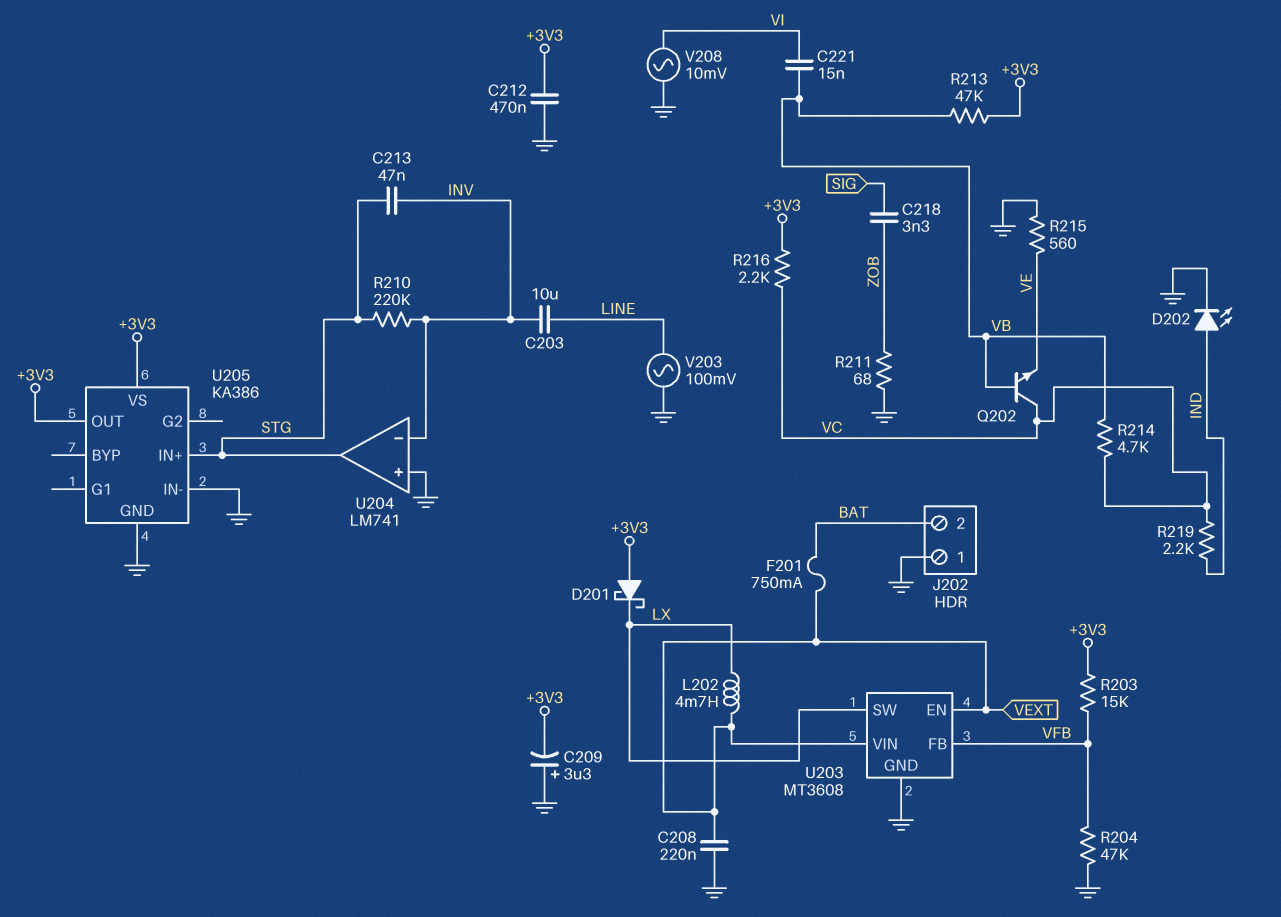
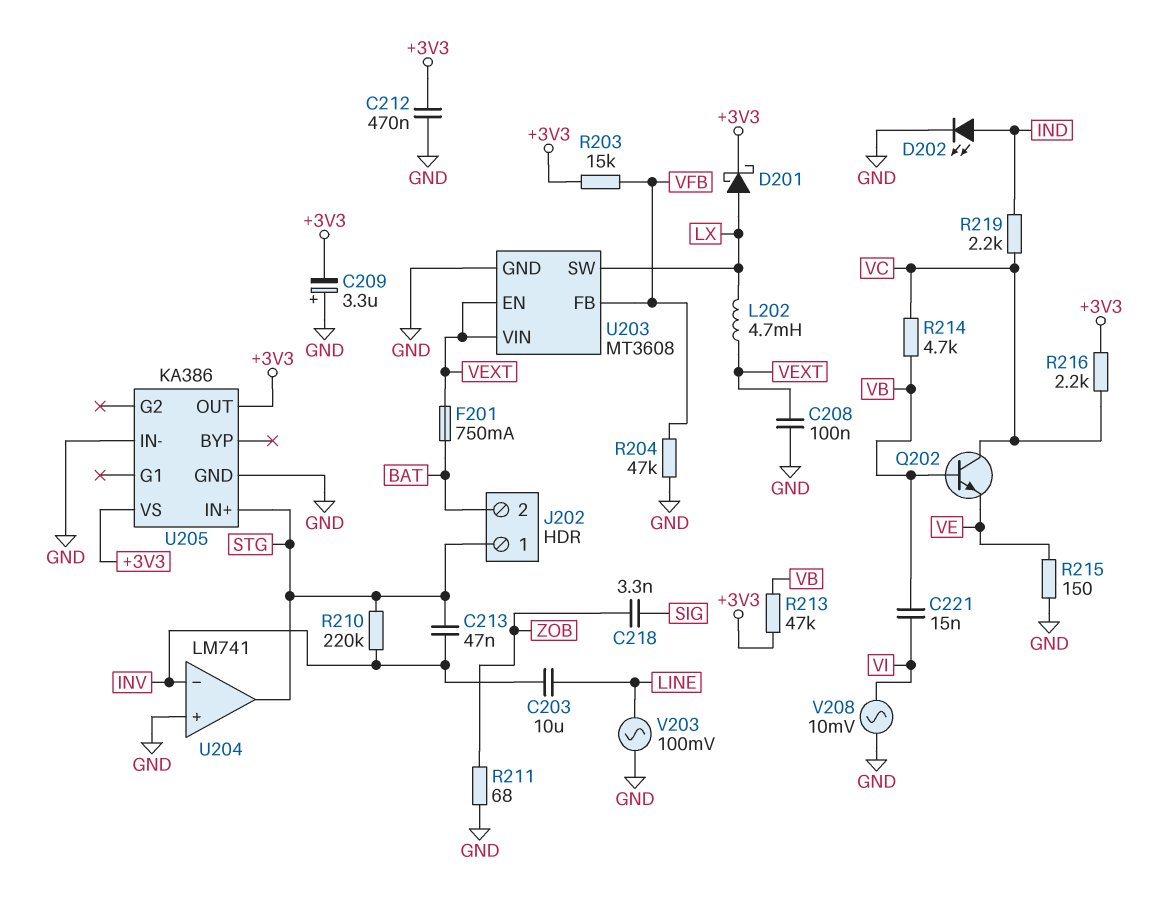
C208: 220nF (GND, VEXT) -> 100nF (GND, VEXT)
D201: schottky (A +3V3, K LX) -> schottky (A LX, K +3V3)
J202 pin 1: GND -> STG
R215: 560 (GND, VE) -> 150 (GND, VE)

